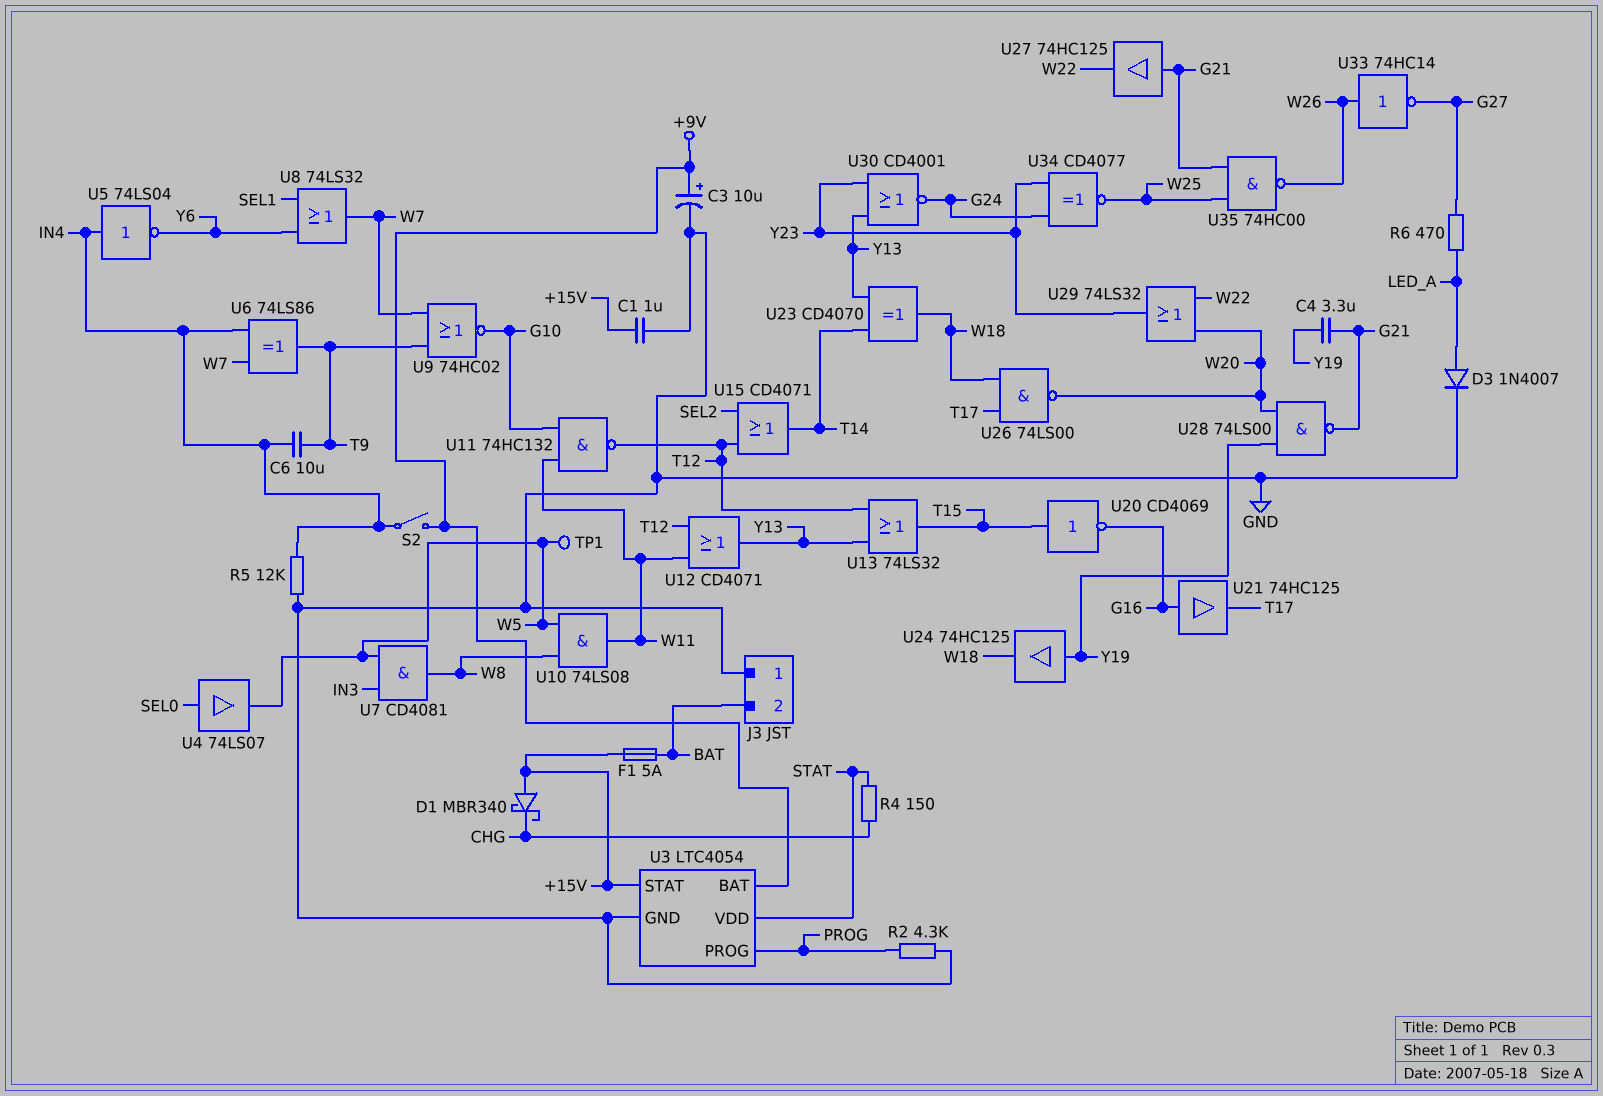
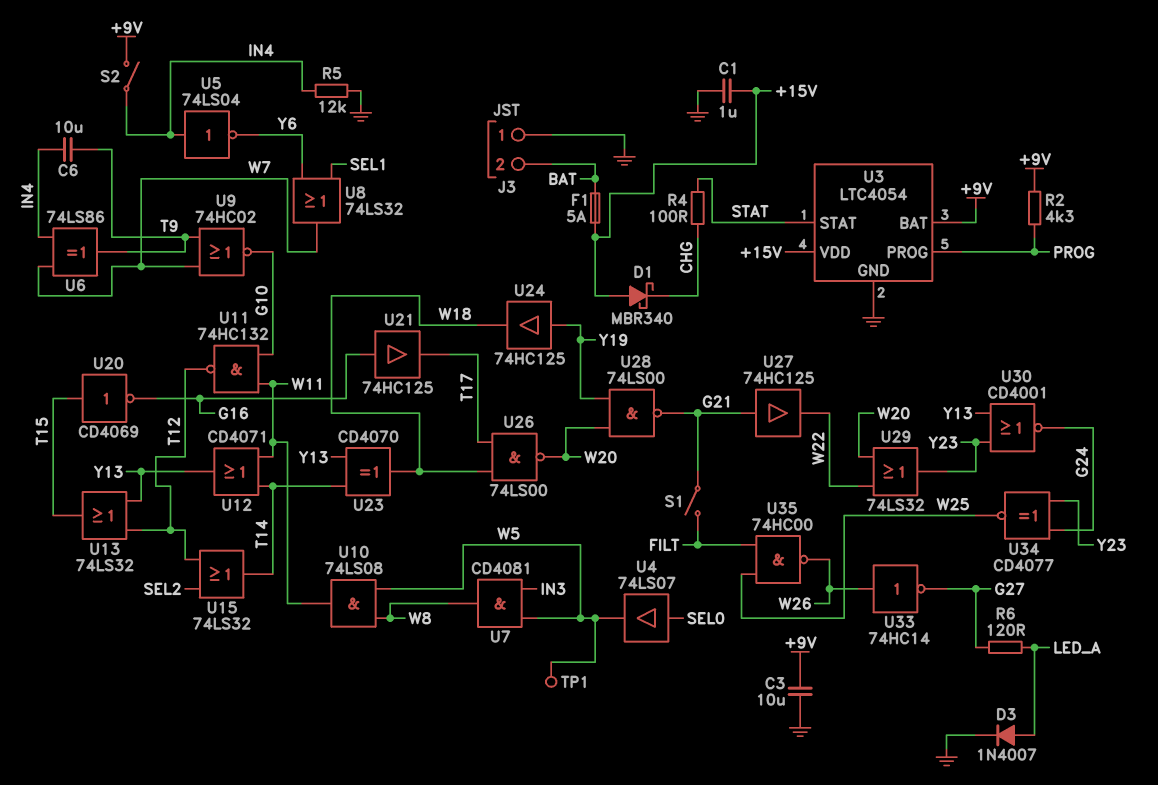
C3: 10uF (plus +9V, minus GND) -> 10uF (+9V, GND)
C4: 3.3uF (G21, Y19) -> none
R2: 4.3k (GND, PROG) -> 4.3k (+9V, PROG)
R4: 150 (CHG, STAT) -> 100 (CHG, STAT)
R6: 470 (G27, LED_A) -> 120 (G27, LED_A)
S1: none -> switch (FILT, G21)
U3 pin STAT: +15V -> STAT
U3 pin VDD: STAT -> +15V
U12: OR CD4071 (in T12, in W11, out Y13) -> OR CD4071 (in T14, in W11, out Y13)
U15: OR CD4071 (in SEL2, in T12, out T14) -> OR 74LS32 (in SEL2, in T12, out T14)
U35: NAND 74HC00 (in G21, in W25, out W26) -> NAND 74HC00 (in FILT, in W25, out W26)

